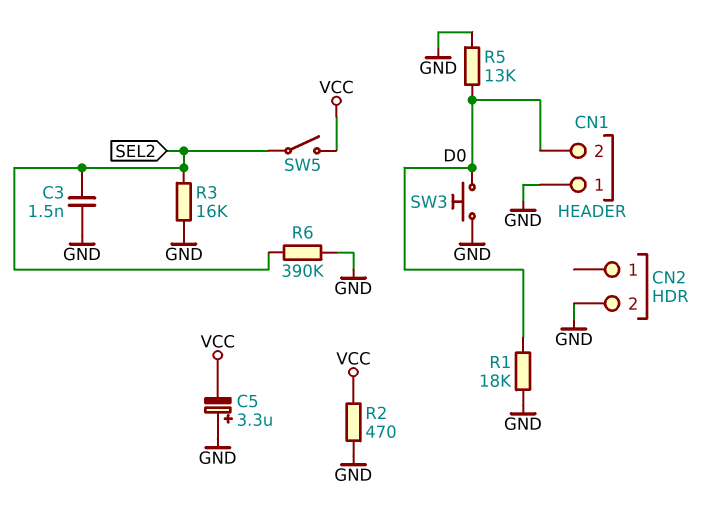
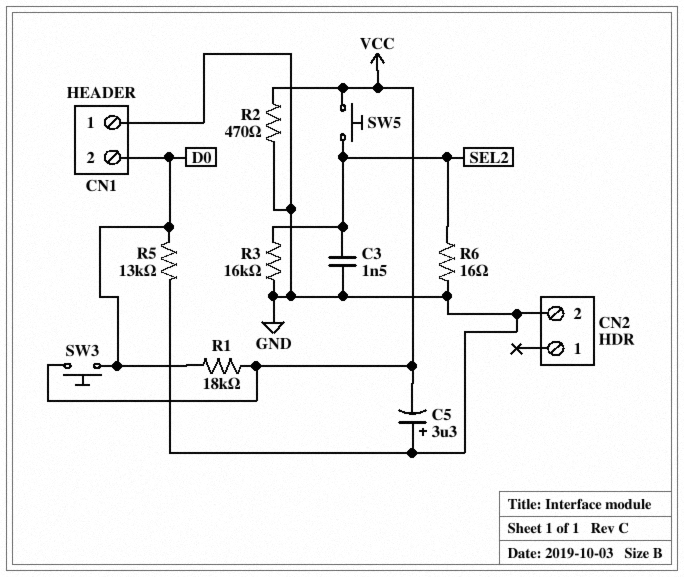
R1: 18k (D0, GND) -> 18k (D0, VCC)
R6: 390k (GND, SEL2) -> 16 (GND, SEL2)
SW3: button (D0, GND) -> button (D0, VCC)
SW5: switch (SEL2, VCC) -> button (SEL2, VCC)

